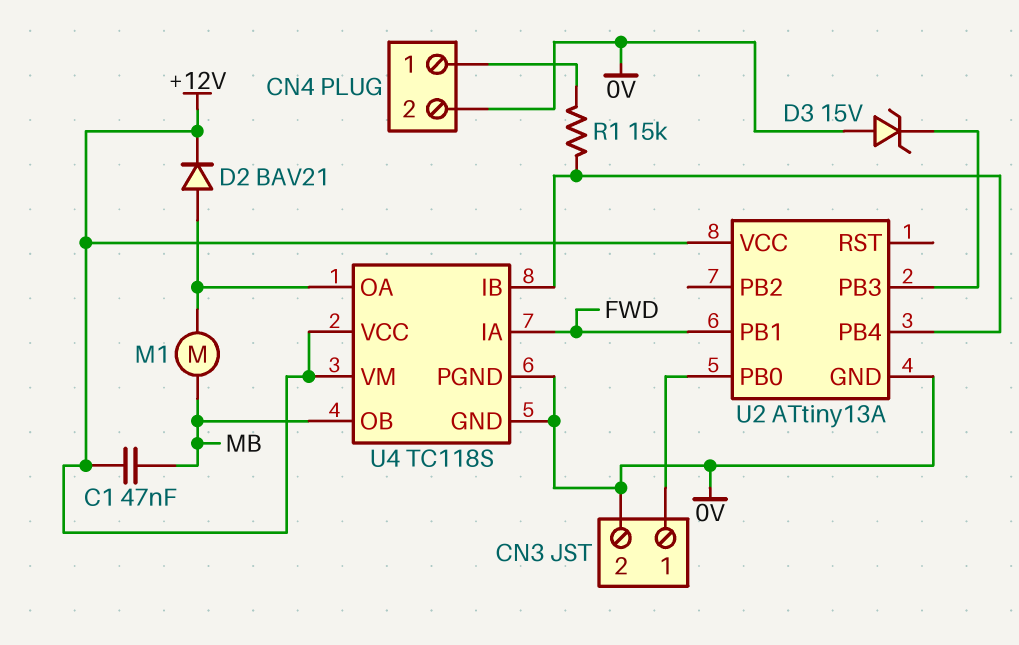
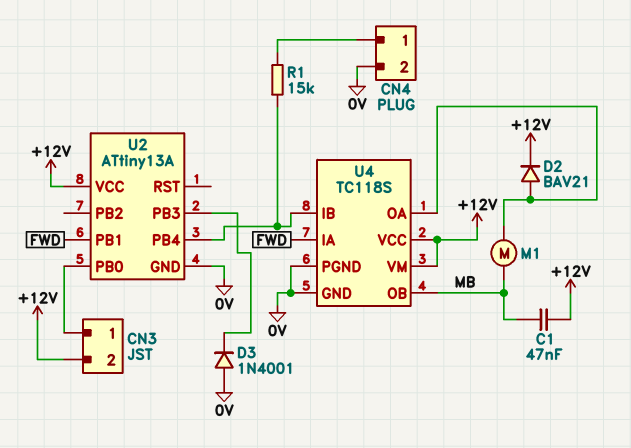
CN3 pin 2: 0V -> +12V
D3: zener 15V (A 0V, K U2/PB3) -> diode 1N4001 (A 0V, K U2/PB3)

